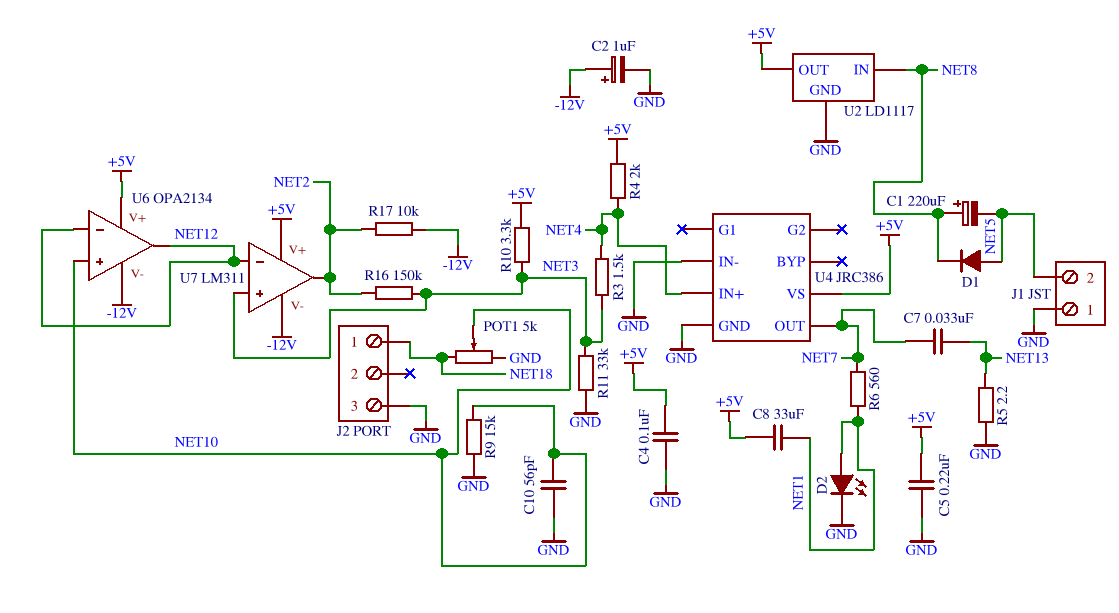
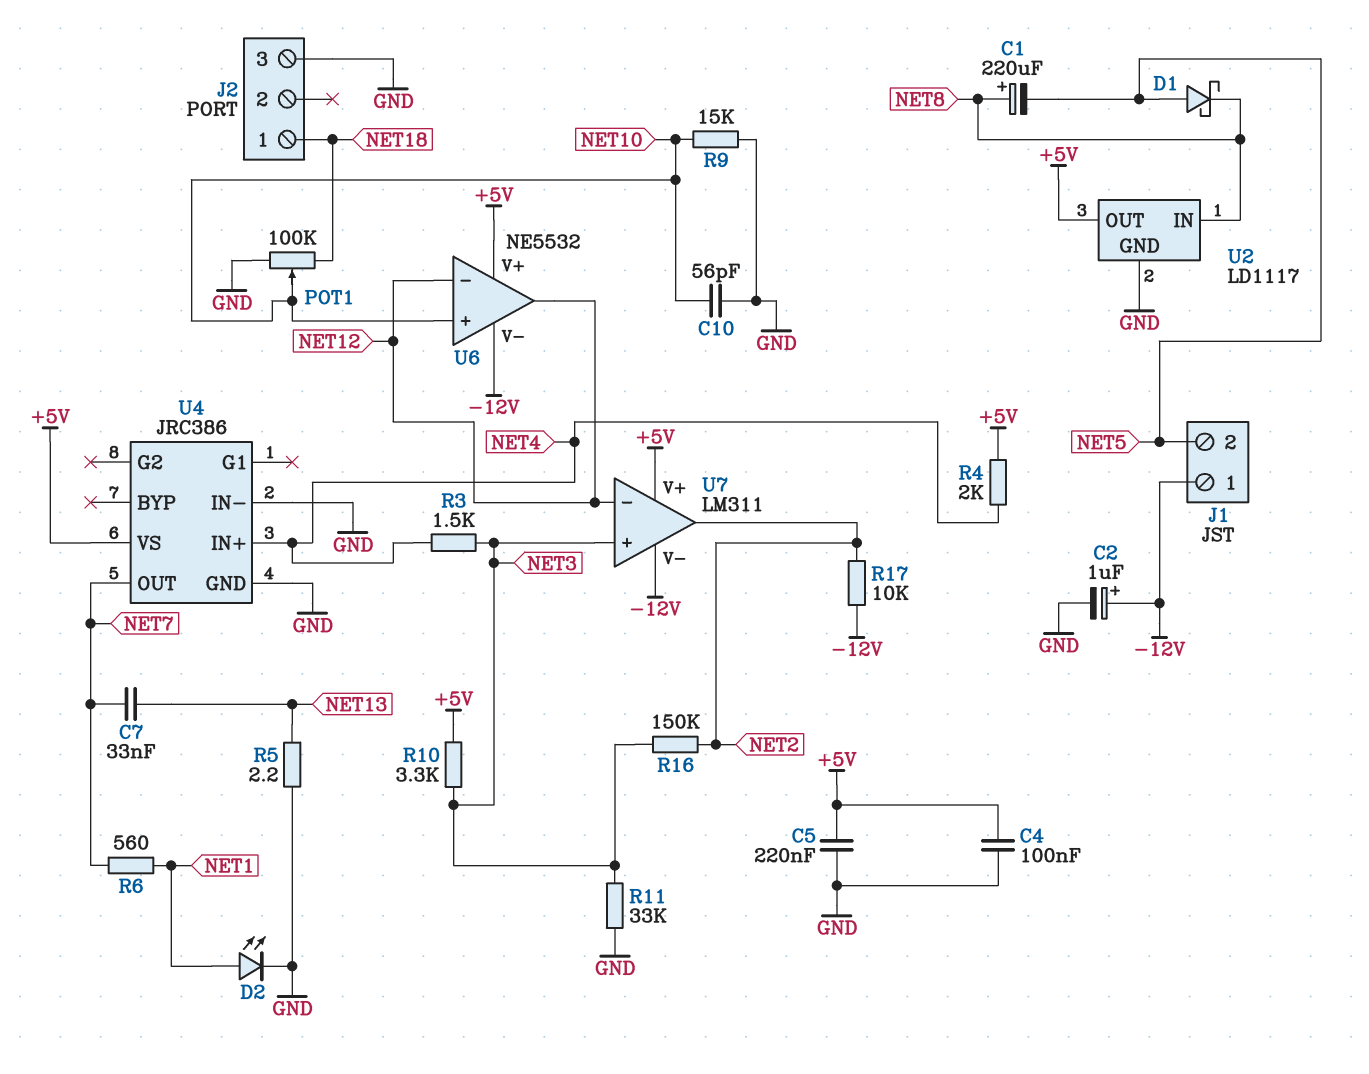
C8: 33uF (+5V, NET1) -> none
D1: diode (A NET5, K NET8) -> schottky (A NET5, K NET8)
J1 pin 1: GND -> -12V
POT1: 5k (GND, NET18, wiper NET10) -> 100k (GND, NET18, wiper NET10)
U6: OPA2134 -> NE5532

